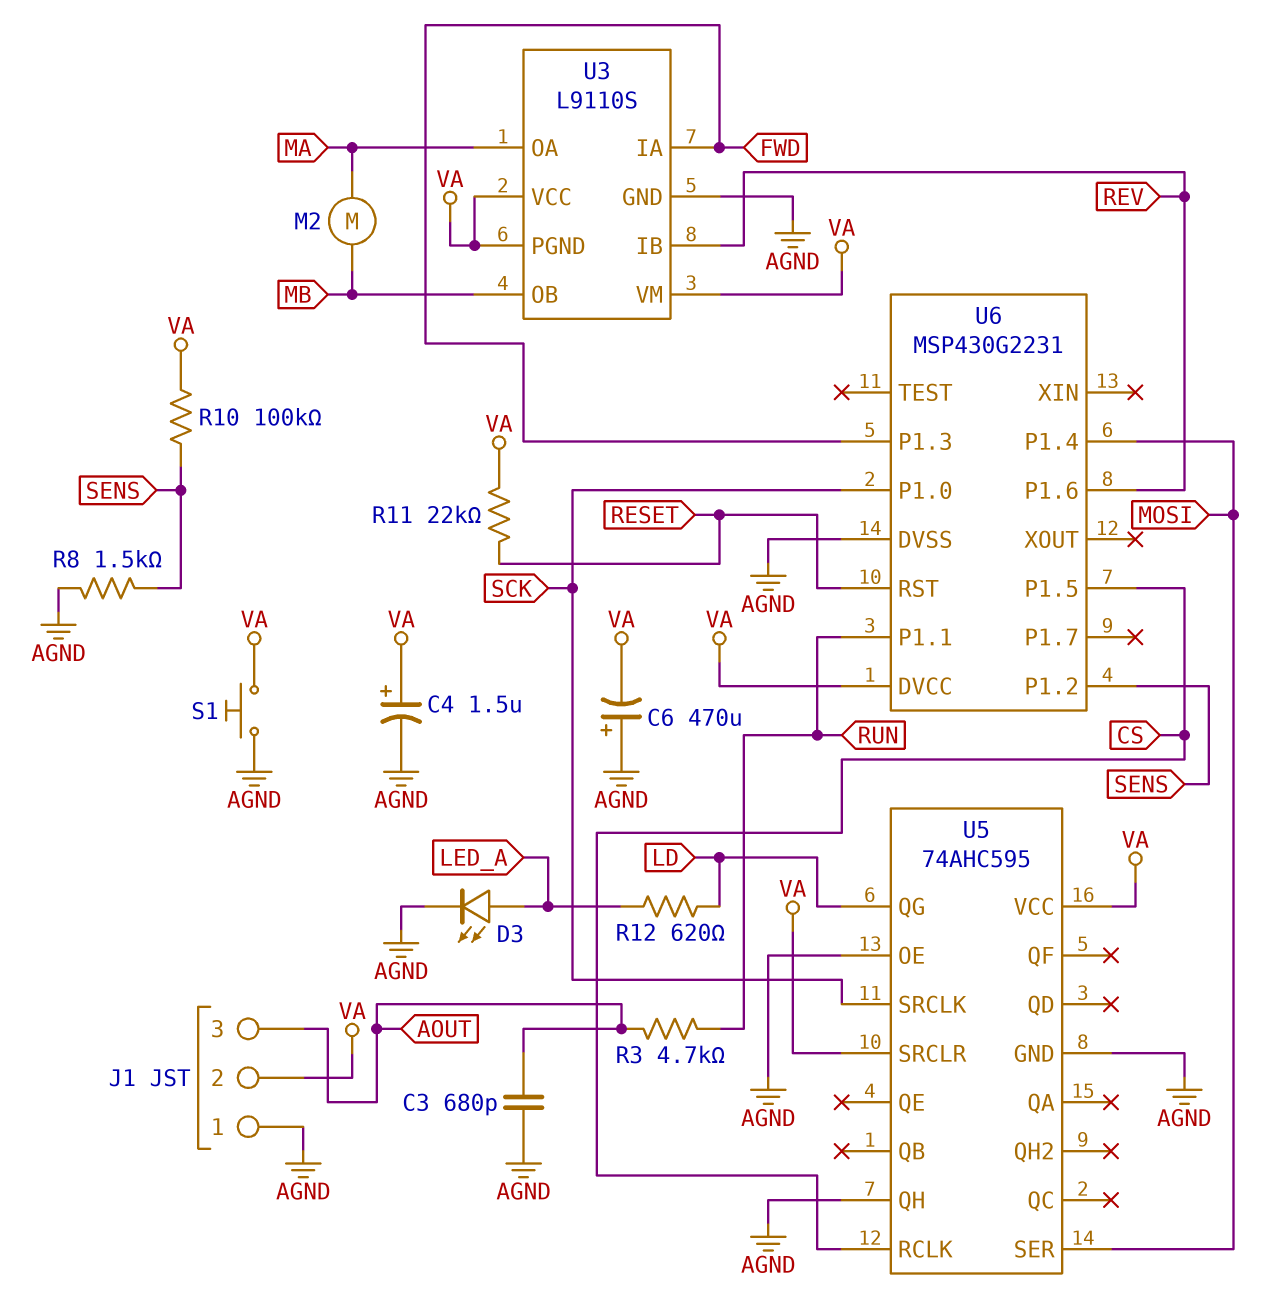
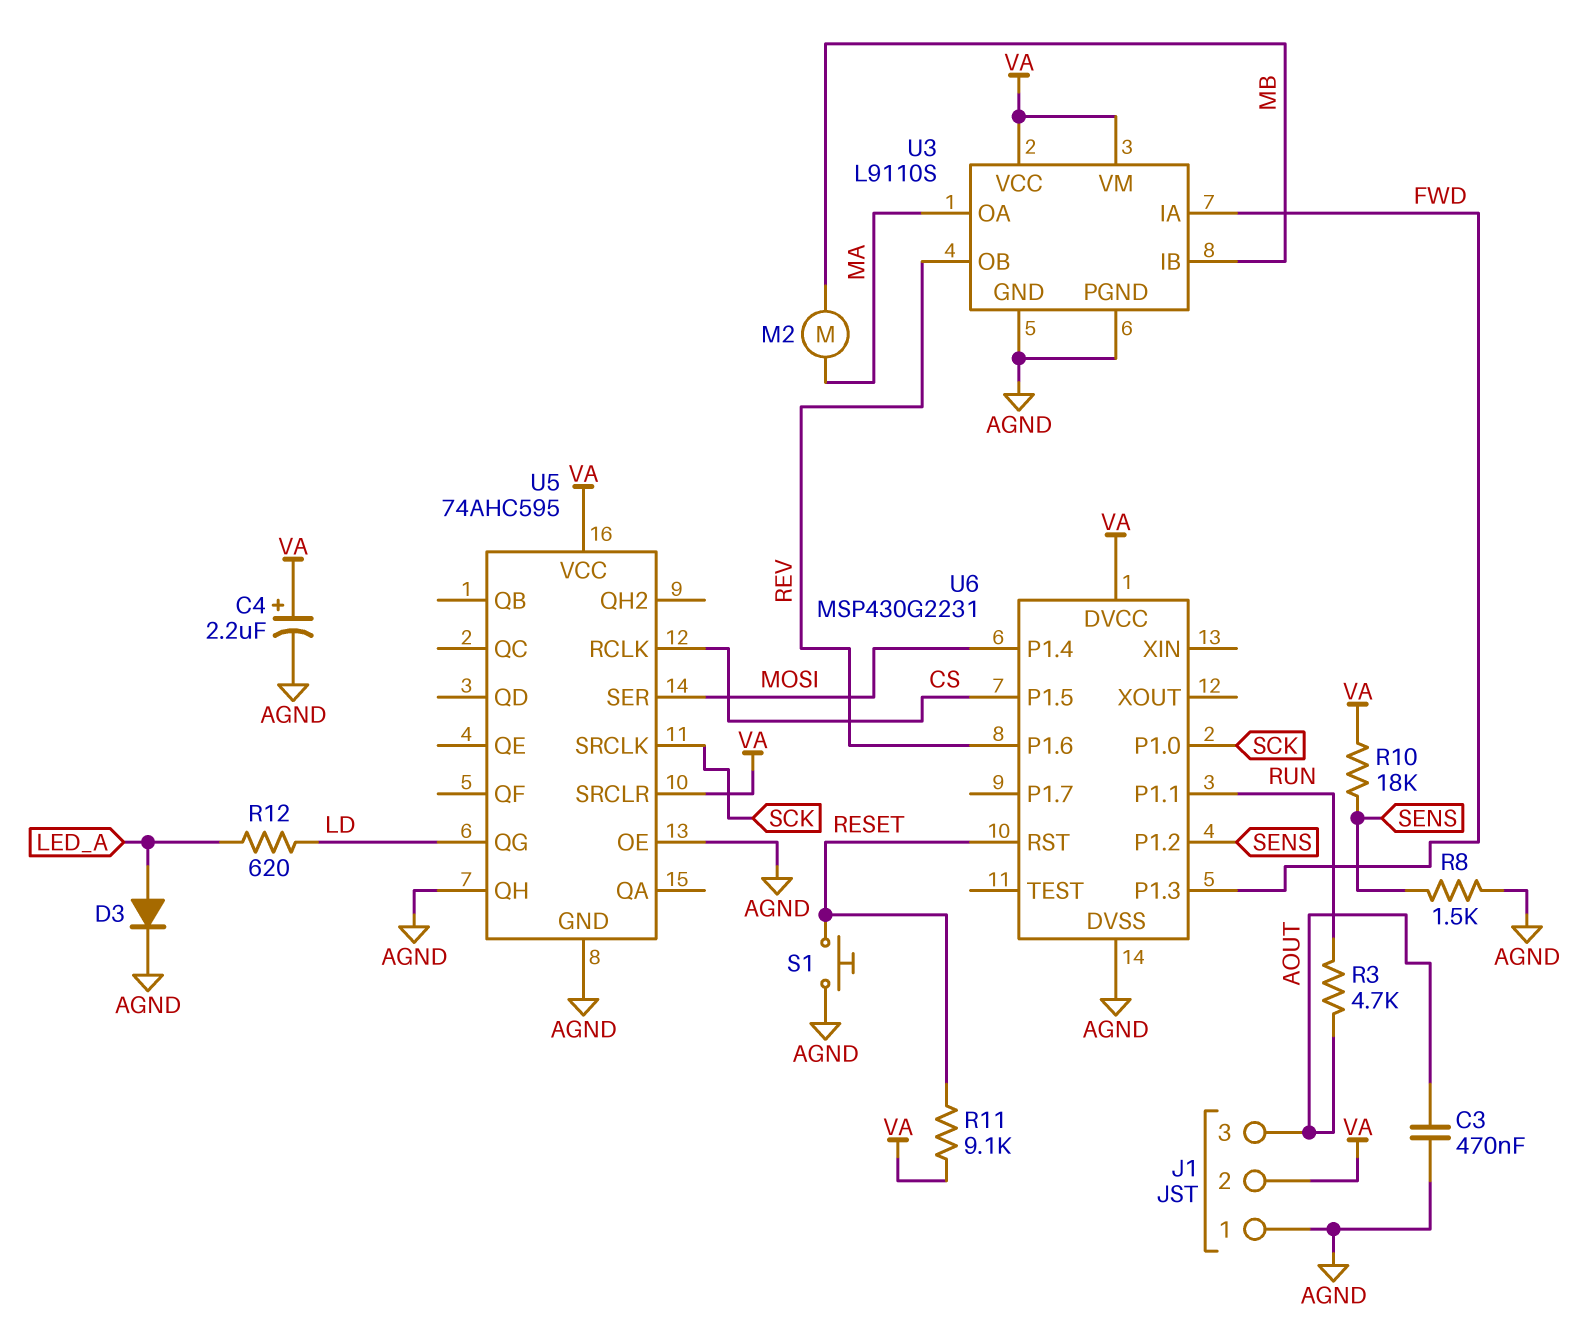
C3: 680pF (AGND, AOUT) -> 470nF (AGND, AOUT)
C4: 1.5uF (plus VA, minus AGND) -> 2.2uF (plus VA, minus AGND)
C6: 470uF (plus AGND, minus VA) -> none
D3: LED (A LED_A, K AGND) -> diode (A LED_A, K AGND)
R10: 100k (SENS, VA) -> 18k (SENS, VA)
R11: 22k (RESET, VA) -> 9.1k (RESET, VA)
S1: button (AGND, VA) -> button (AGND, RESET)
U3 pin IB: REV -> MB
U3 pin OB: MB -> REV
U3 pin PGND: VA -> AGND

